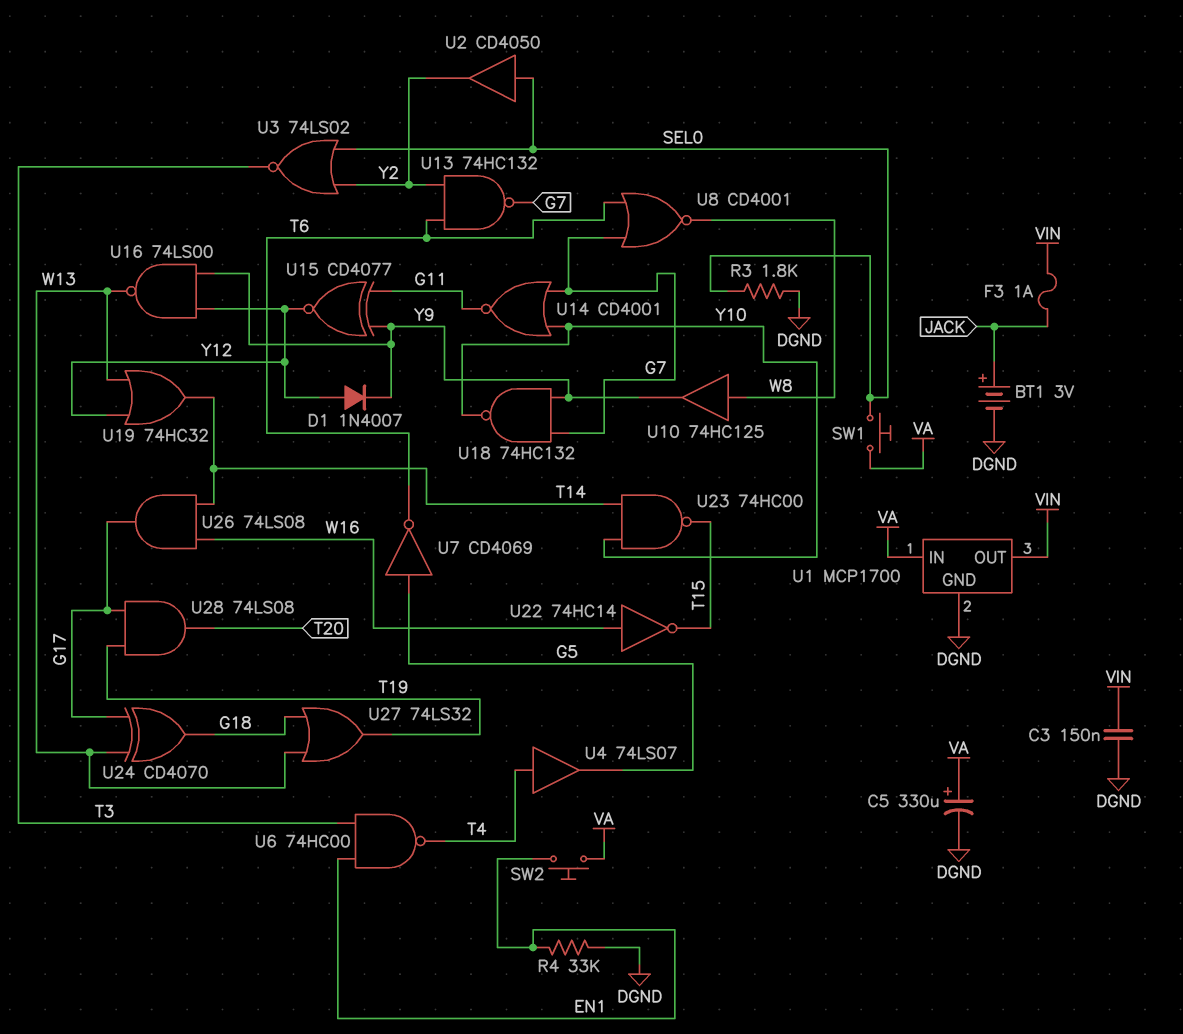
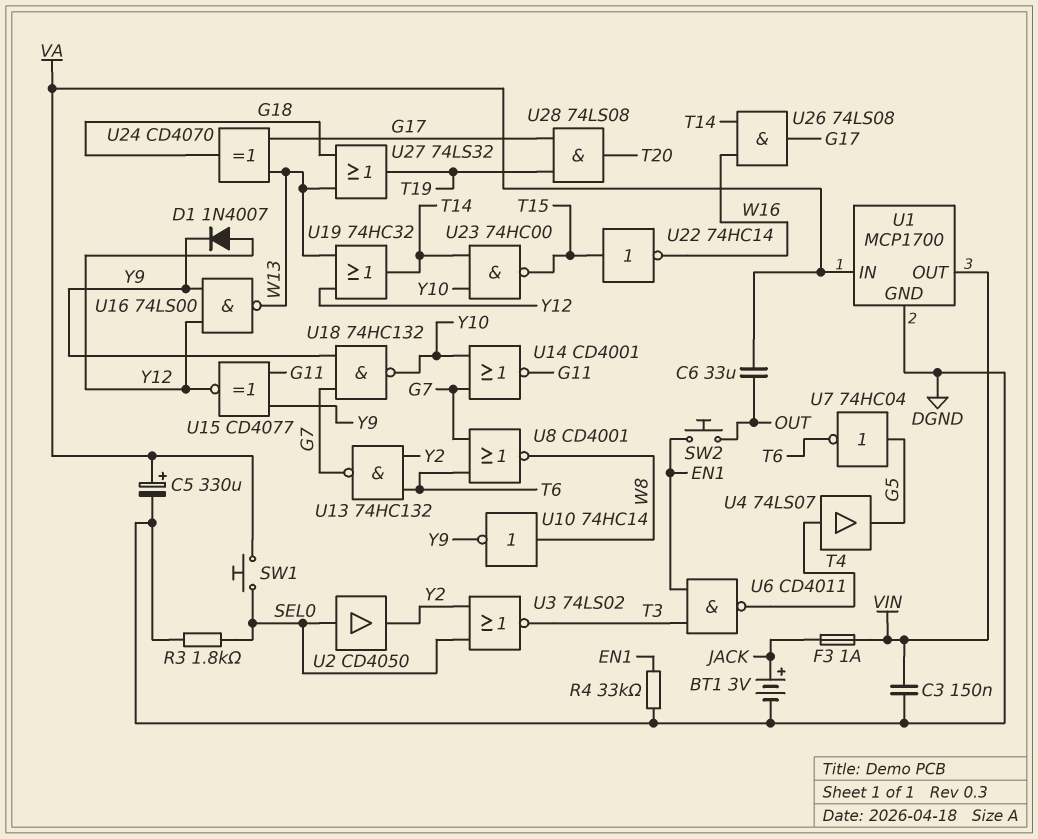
C6: none -> 33uF (OUT, VA)
SW2: button (EN1, VA) -> button (EN1, OUT)
U6: NAND 74HC00 (in EN1, in T3, out T4) -> NAND CD4011 (in EN1, in T3, out T4)
U7: NOT CD4069 (in G5, out T6) -> NOT 74HC04 (in G5, out T6)
U10: buffer 74HC125 (in W8, out Y9) -> NOT 74HC14 (in W8, out Y9)
U22: NOT 74HC14 (in W16, out T15) -> NOT 74HC14 (in T15, out W16)

